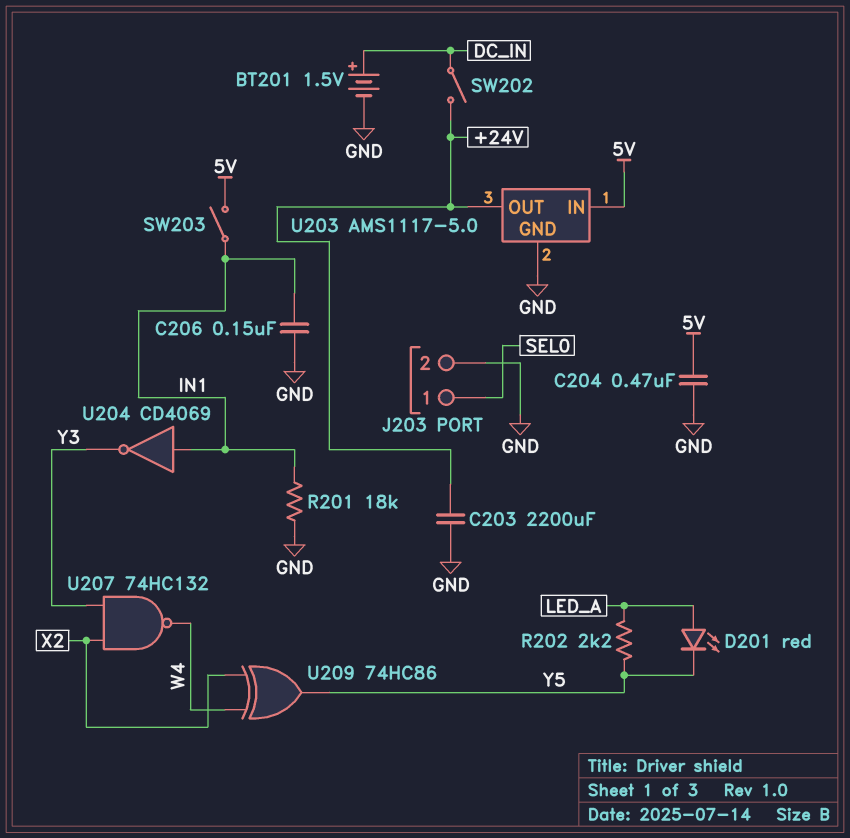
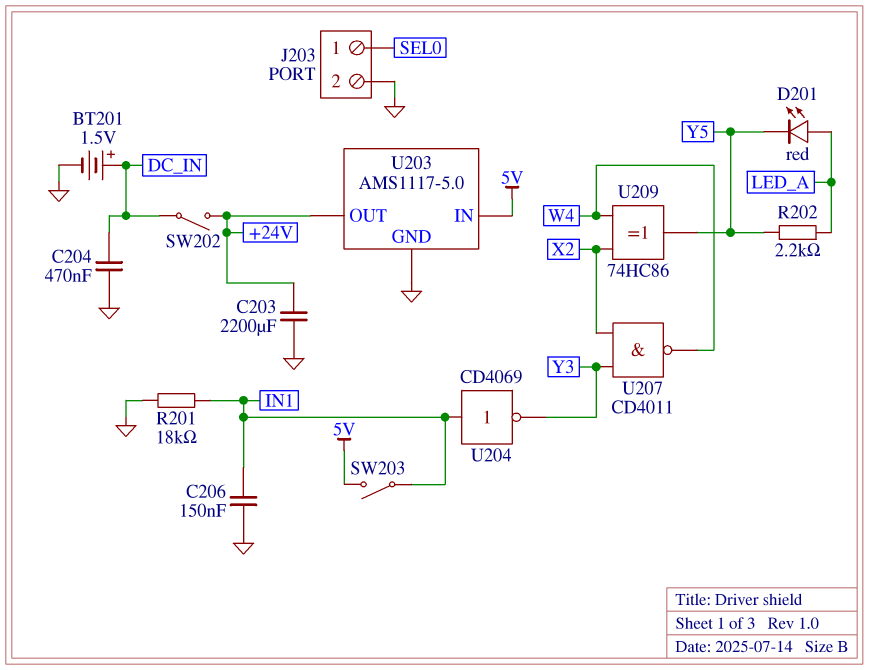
C204: 470nF (5V, GND) -> 470nF (DC_IN, GND)
U207: NAND 74HC132 (in X2, in Y3, out W4) -> NAND CD4011 (in X2, in Y3, out W4)

